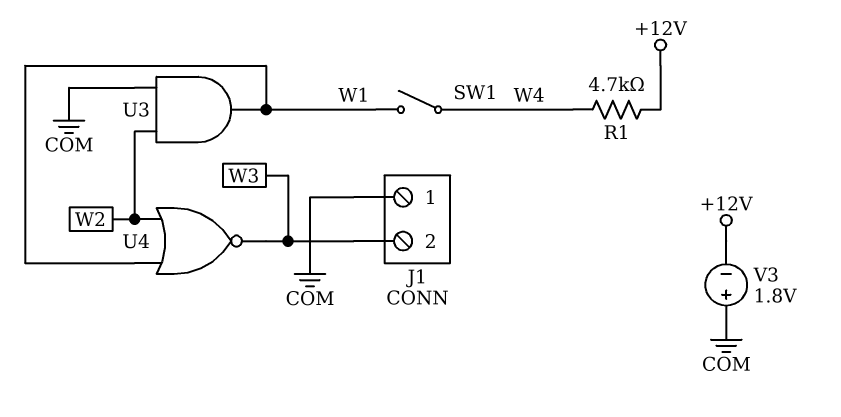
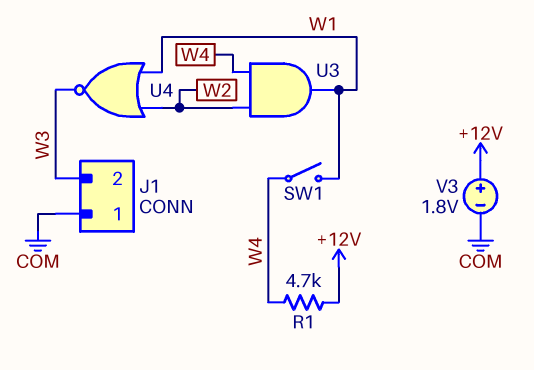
U3: AND (in COM, in W2, out W1) -> AND (in W2, in W4, out W1)
V3: 1.8V (plus COM, minus +12V) -> 1.8V (plus +12V, minus COM)

